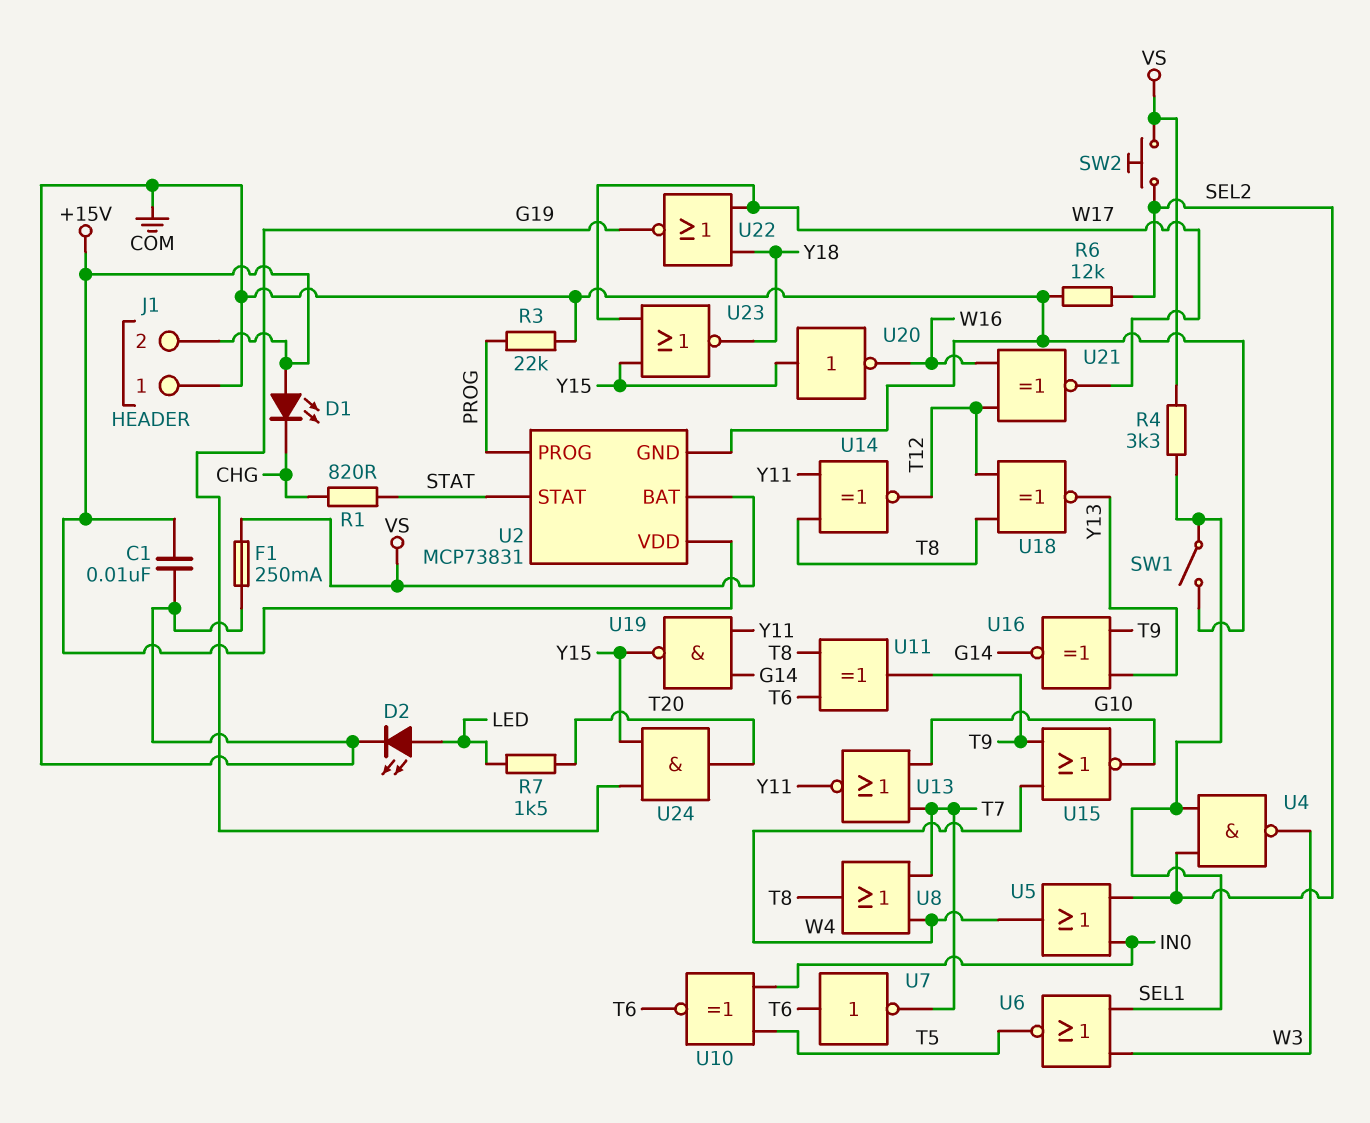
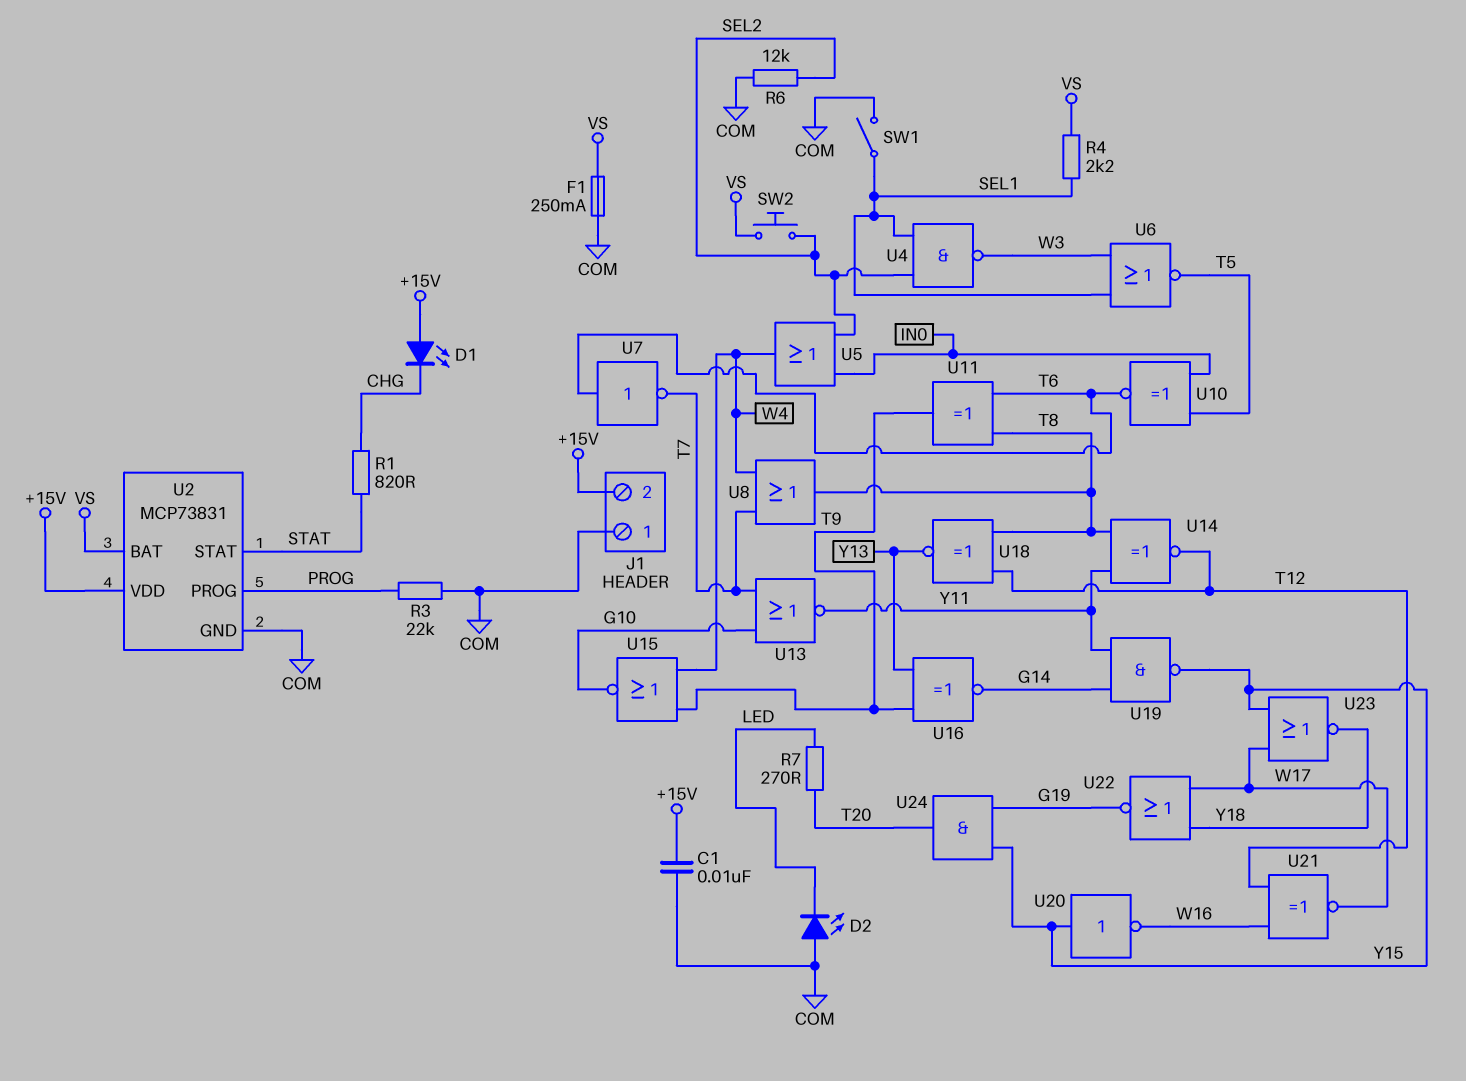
D2: LED (A LED, K COM) -> LED (A COM, K LED)
R4: 3.3k (SEL1, VS) -> 2.2k (SEL1, VS)
R7: 1.5k (LED, T20) -> 270 (LED, T20)

